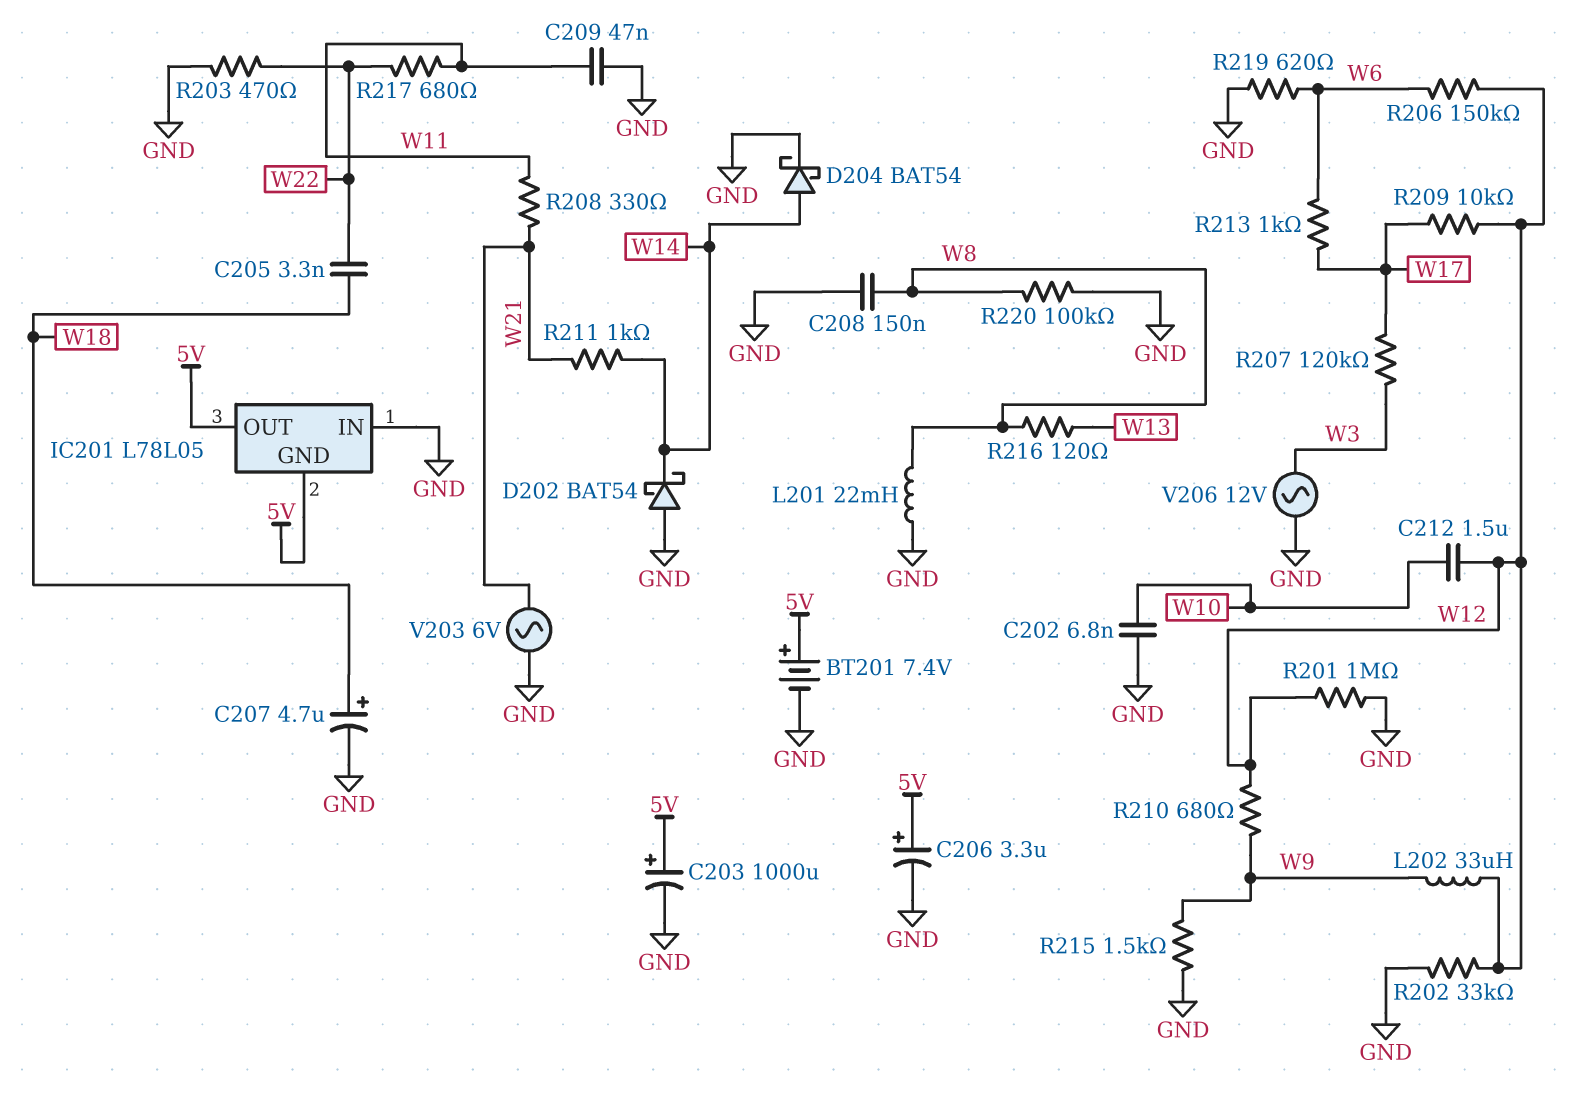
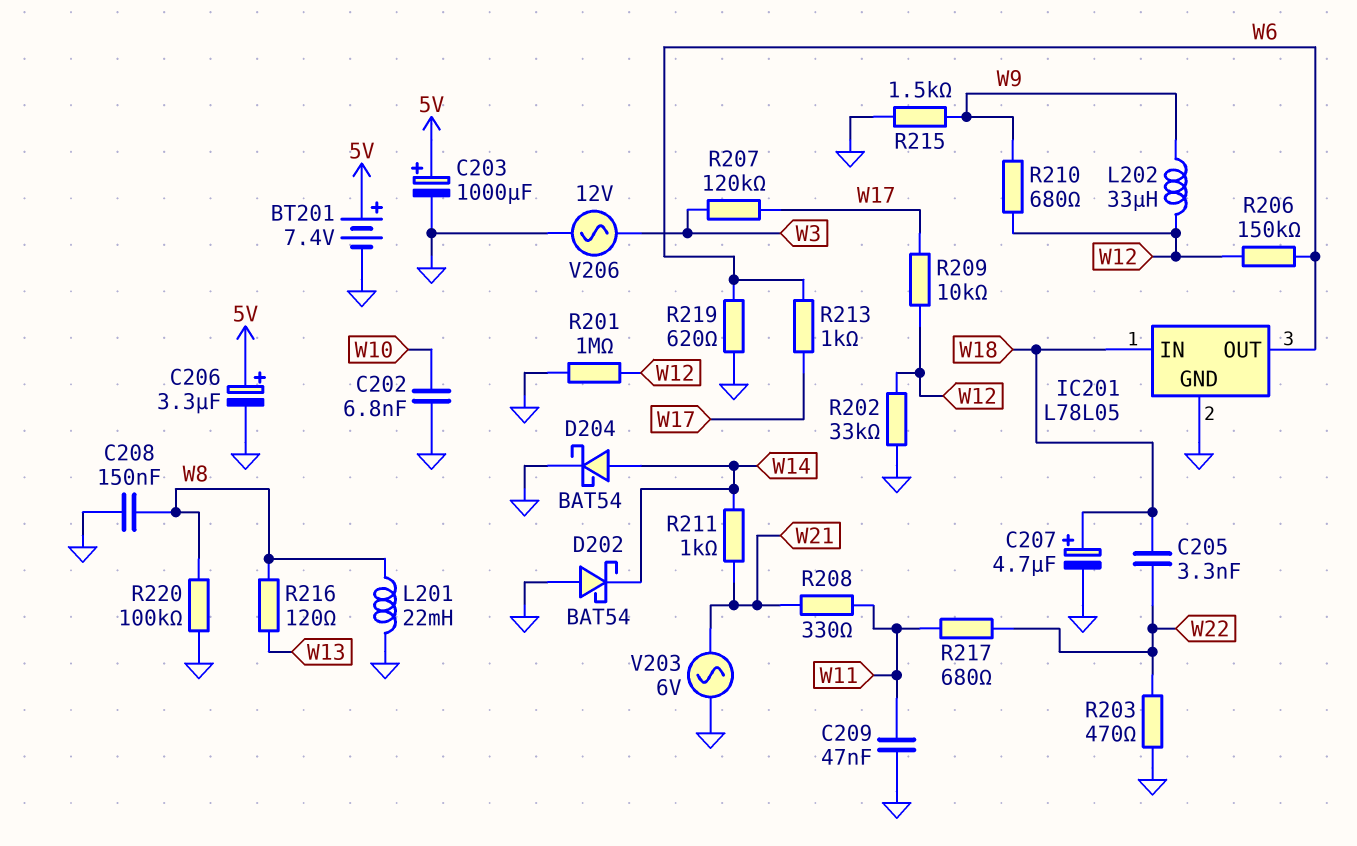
C212: 1.5uF (W10, W12) -> none
IC201 pin GND: 5V -> GND
IC201 pin IN: GND -> W18
IC201 pin OUT: 5V -> W6

